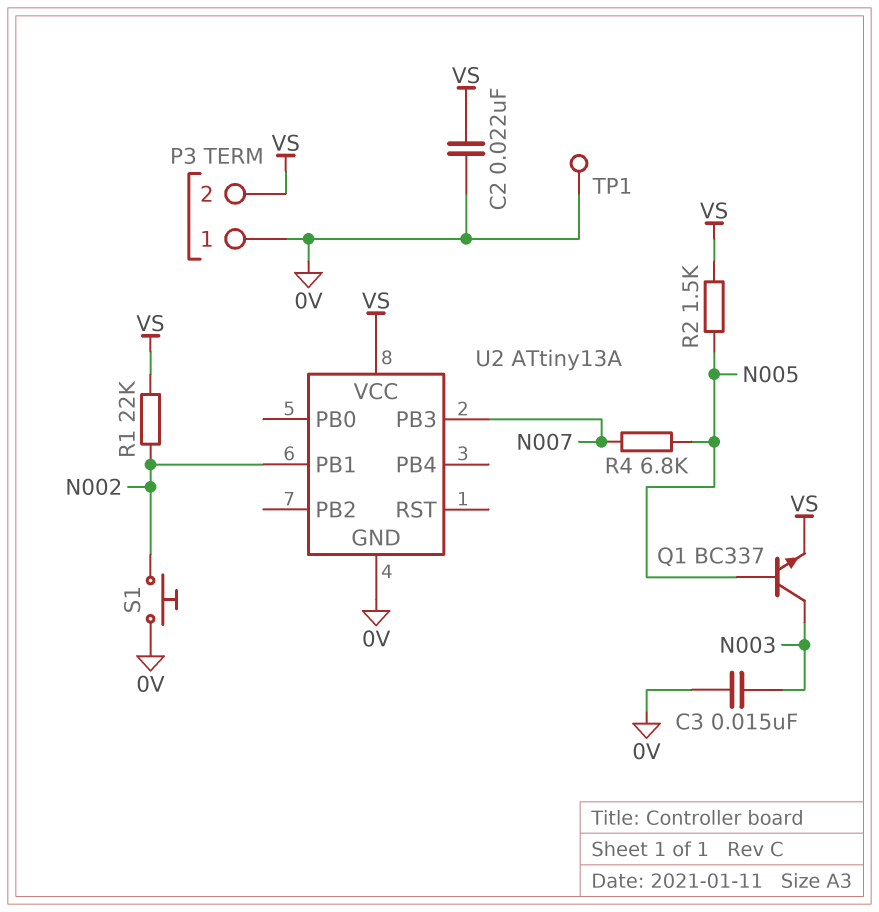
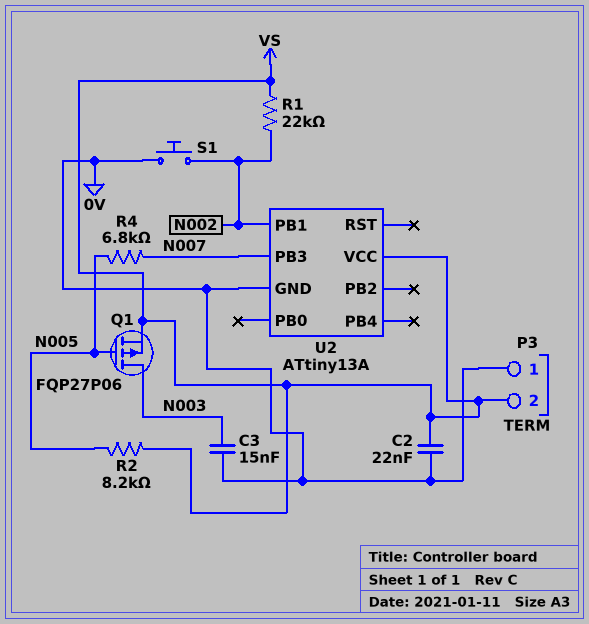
Q1: NPN BC337 (B N005, C N003, E VS) -> PMOS FQP27P06 (G N005, D N003, S VS)
R2: 1.5k (N005, VS) -> 8.2k (N005, VS)
TP1: test point (0V) -> none

